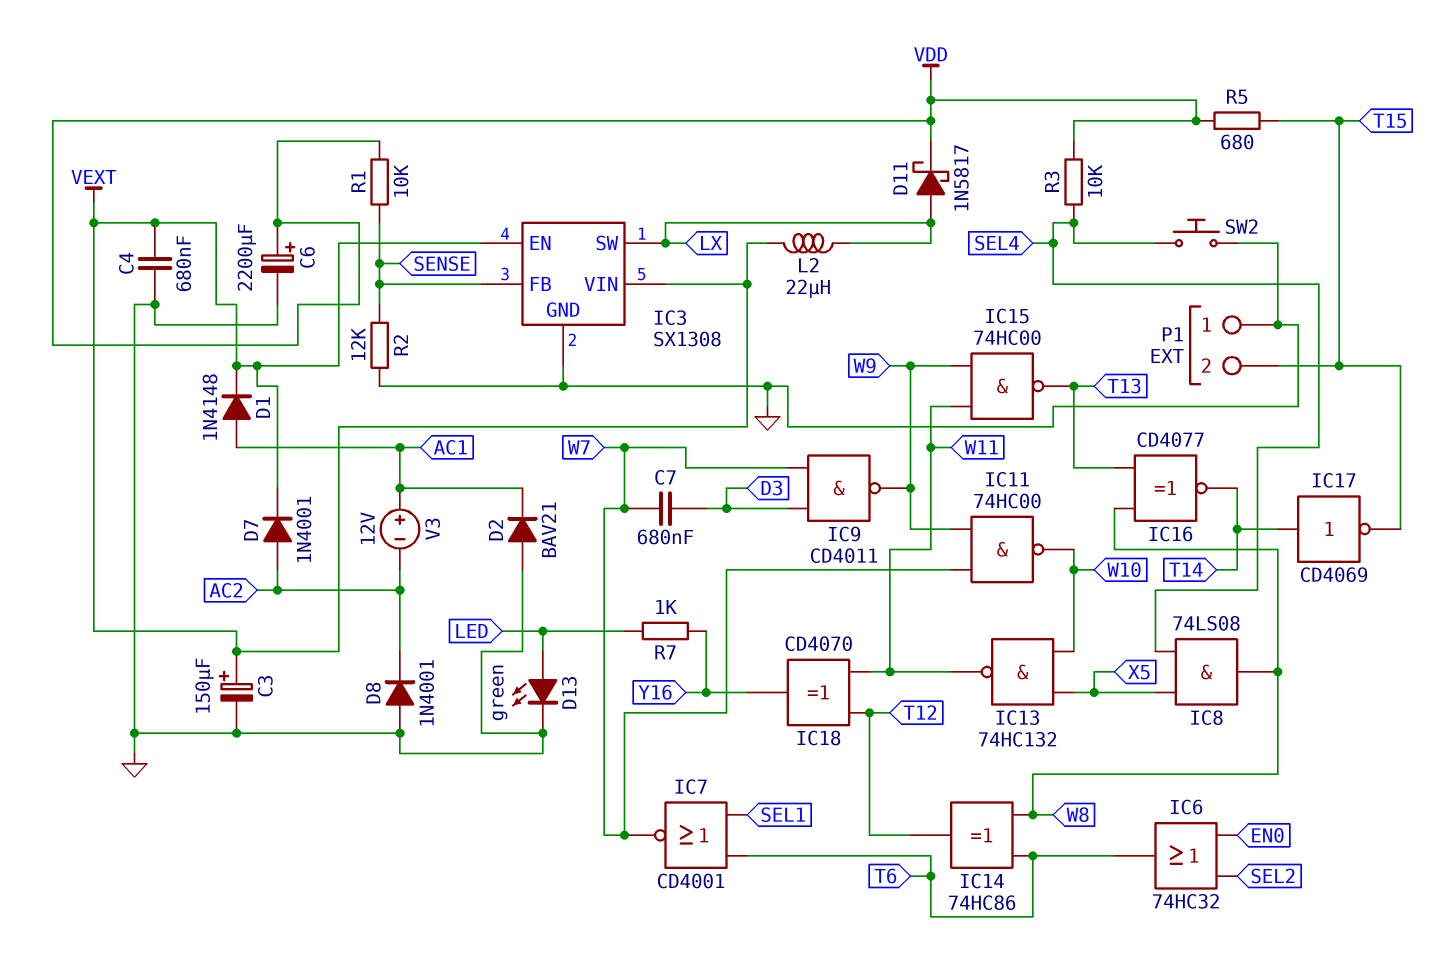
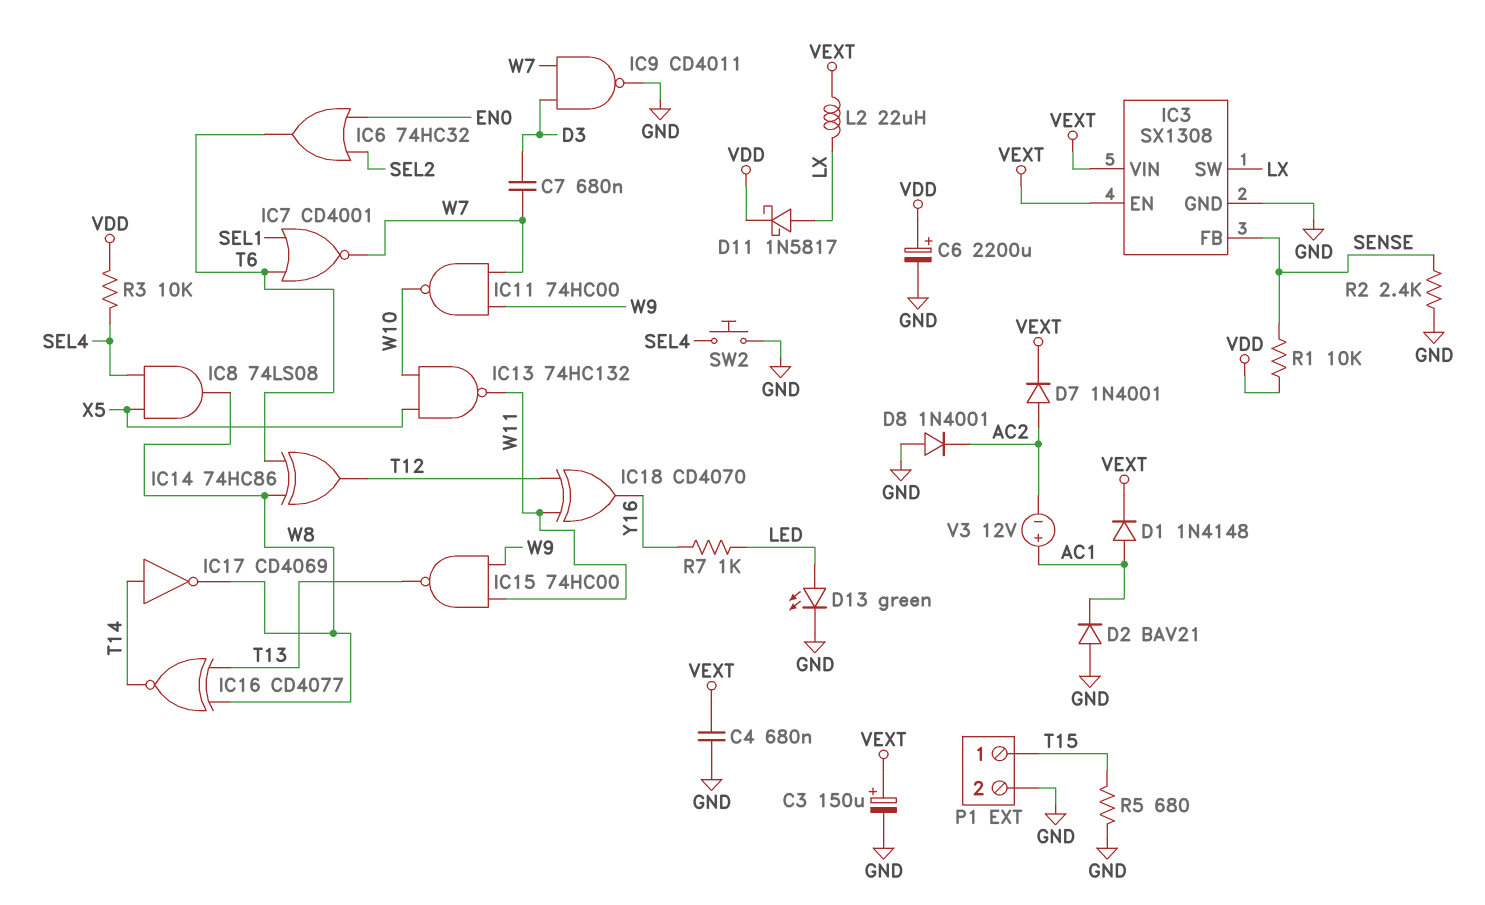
IC9: NAND CD4011 (in D3, in W7, out W9) -> NAND CD4011 (in D3, in W7, out GND)
IC17: NOT CD4069 (in T14, out T15) -> NOT CD4069 (in T14, out W8)
P1 pin 1: GND -> T15
P1 pin 2: T15 -> GND
R2: 12k (GND, SENSE) -> 2.4k (GND, SENSE)
R5: 680 (T15, VDD) -> 680 (GND, T15)

